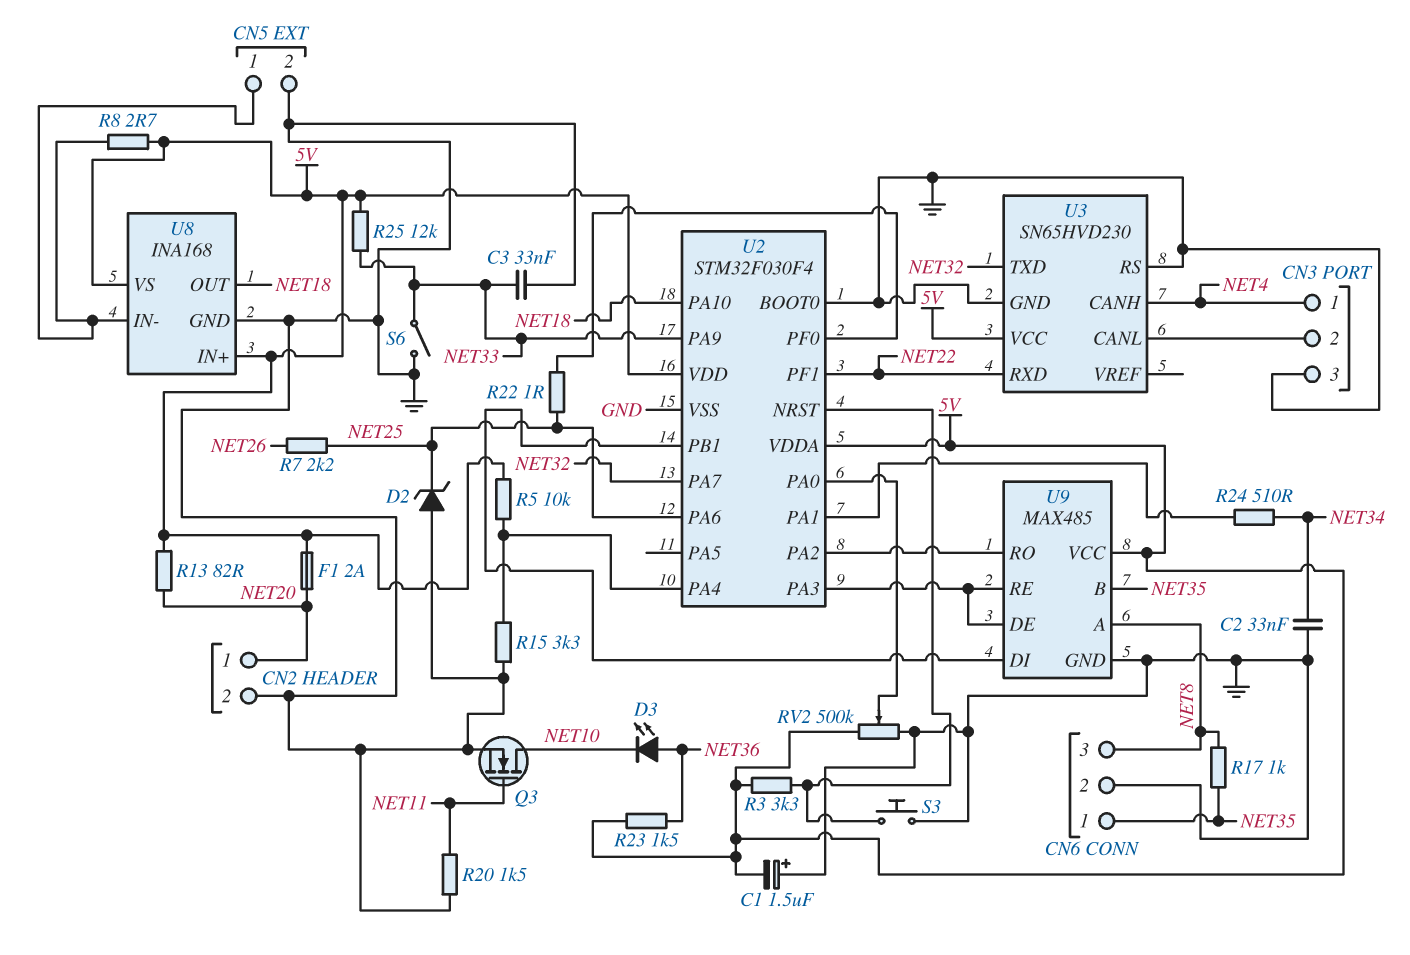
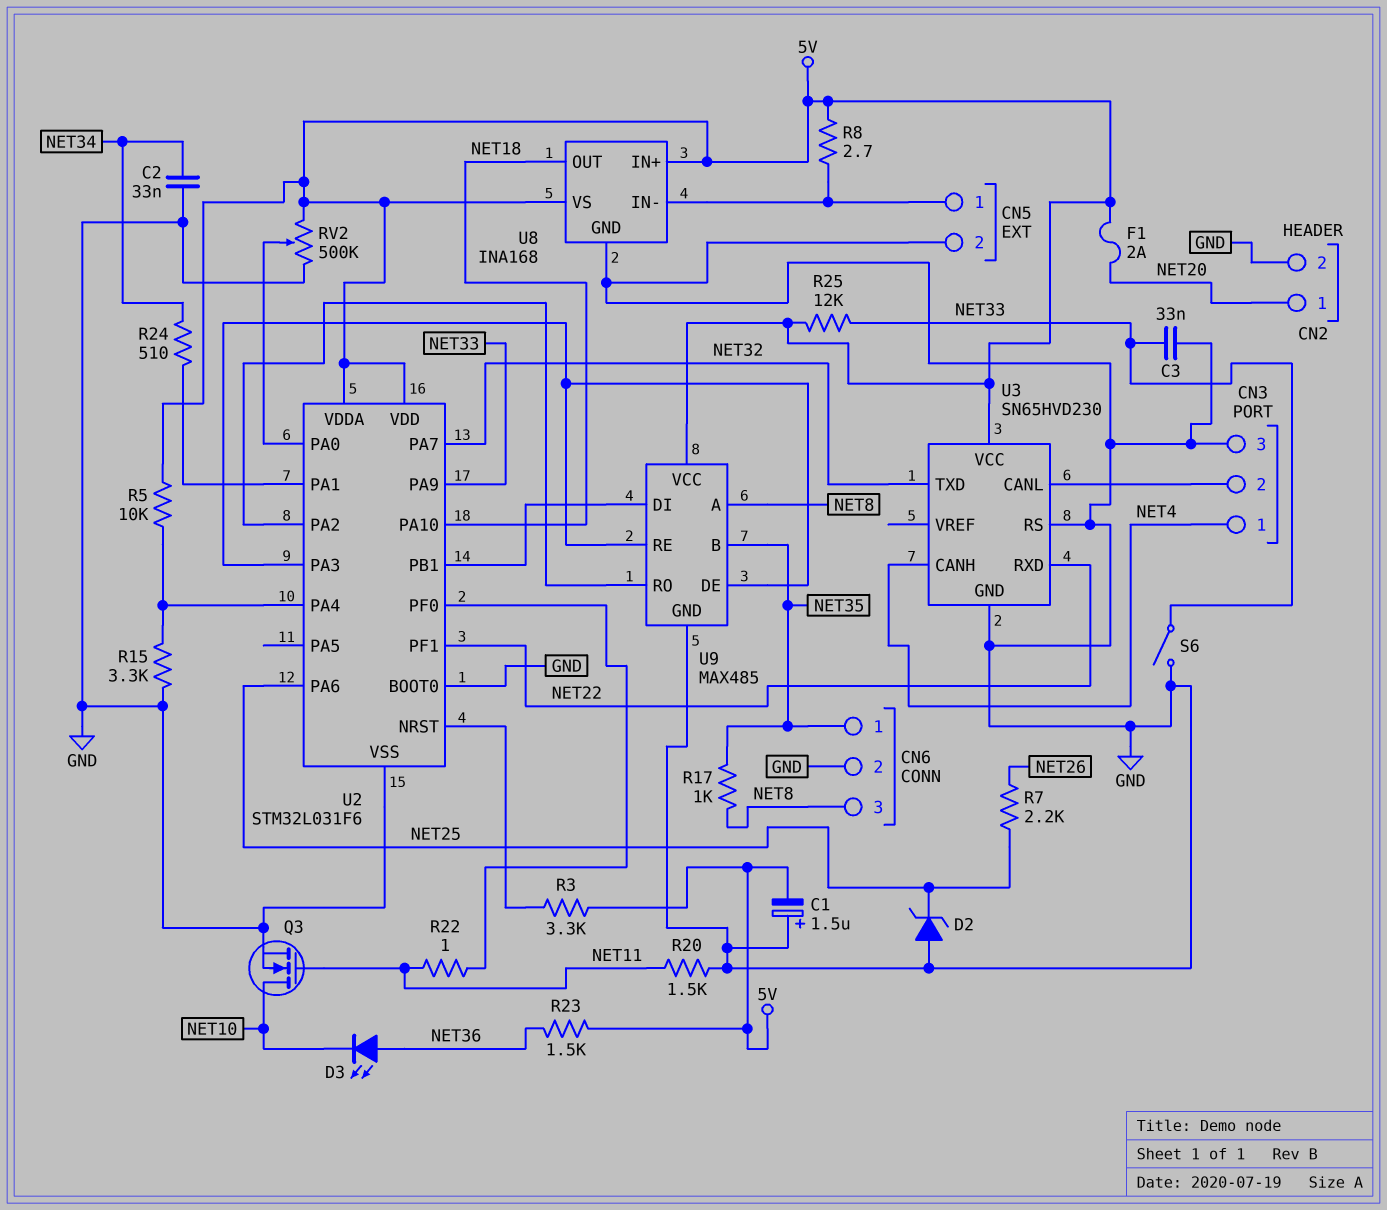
R13: 82 (5V, NET20) -> none
R22: 1 (NET25, U2/PF0) -> 1 (NET11, U2/PF0)
S3: button (GND, U2/NRST) -> none
U2: STM32F030F4 -> STM32L031F6

